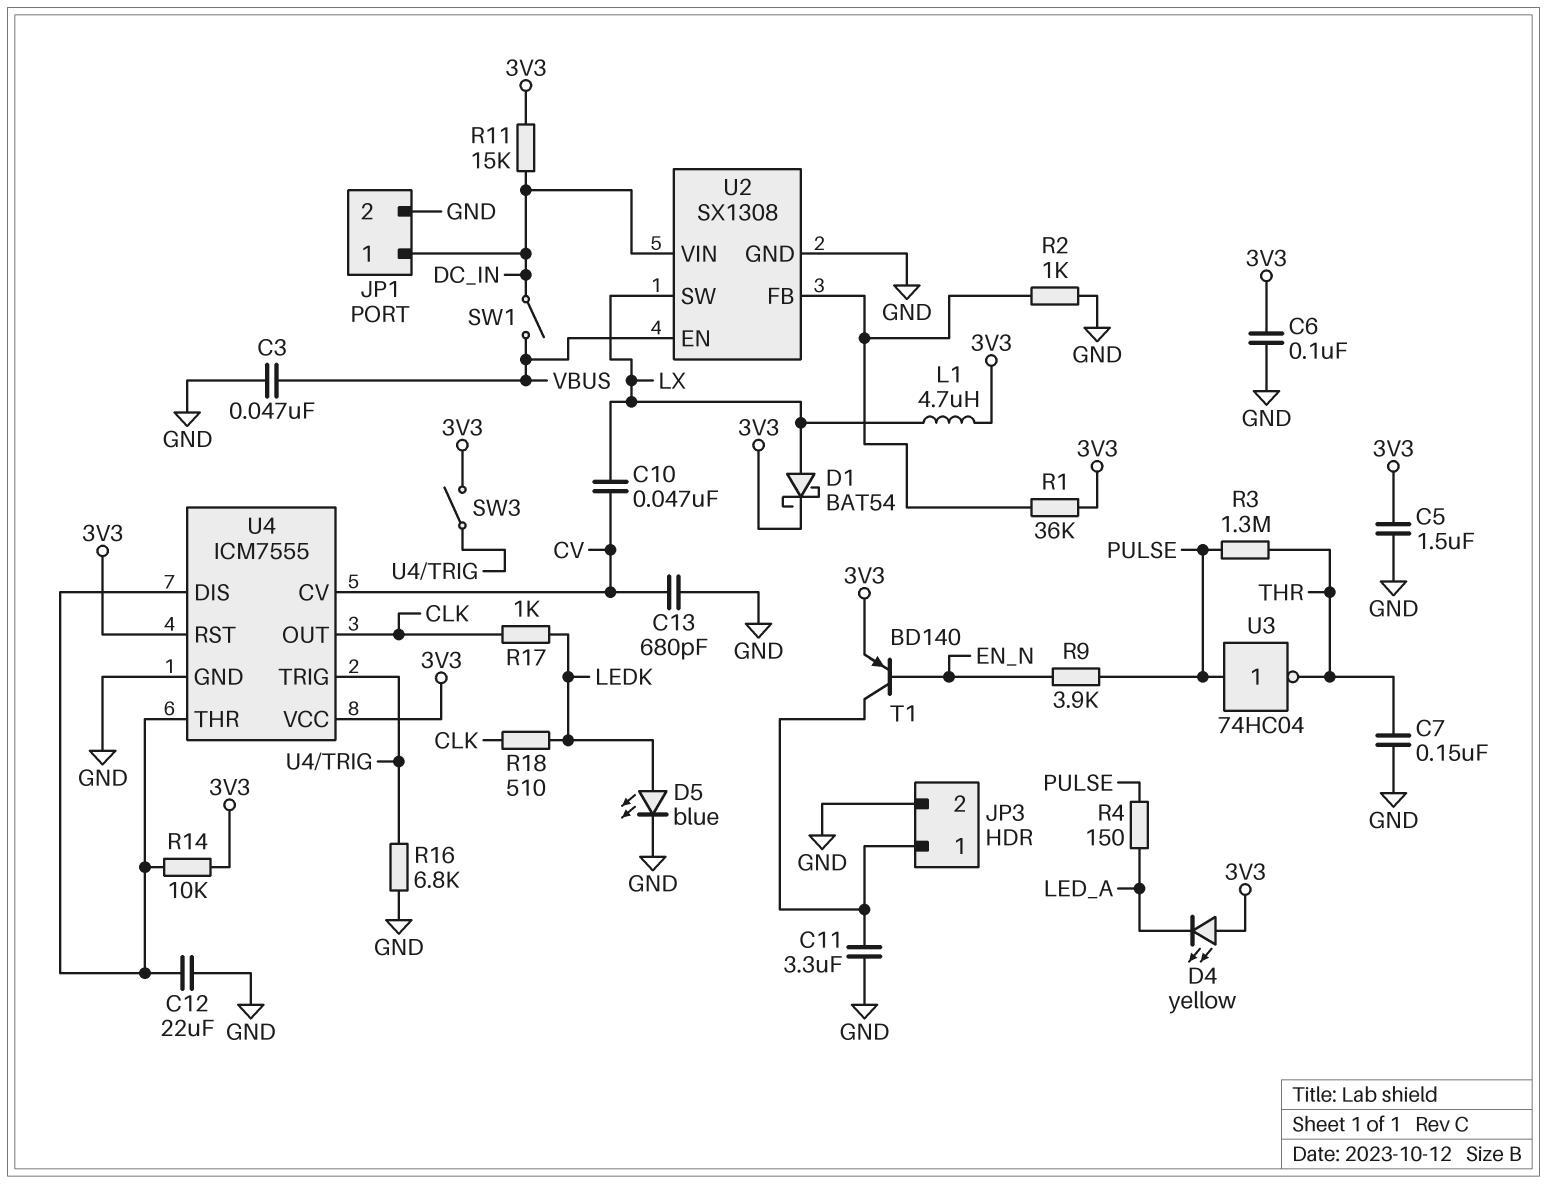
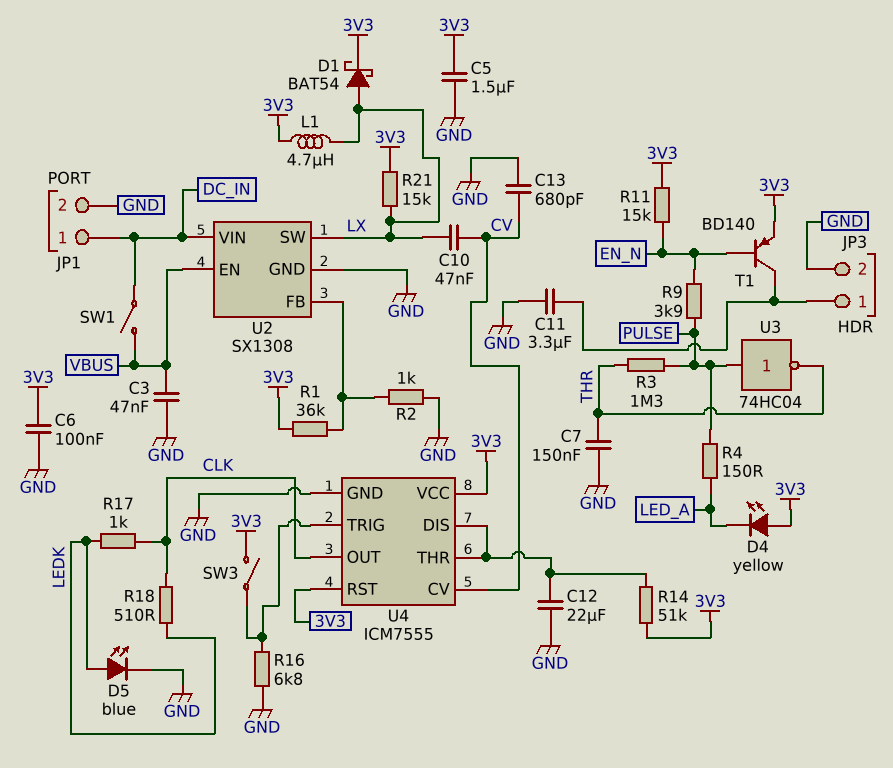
R11: 15k (3V3, DC_IN) -> 15k (3V3, EN_N)
R14: 10k (3V3, U4/DIS) -> 51k (3V3, U4/DIS)
R21: none -> 15k (3V3, LX)

